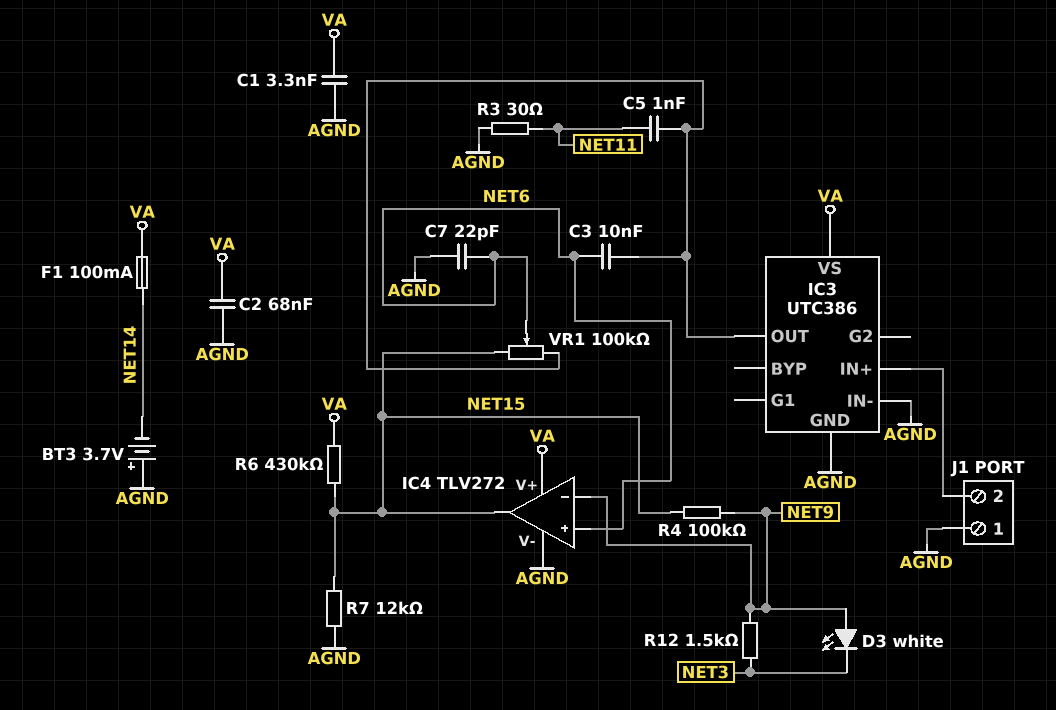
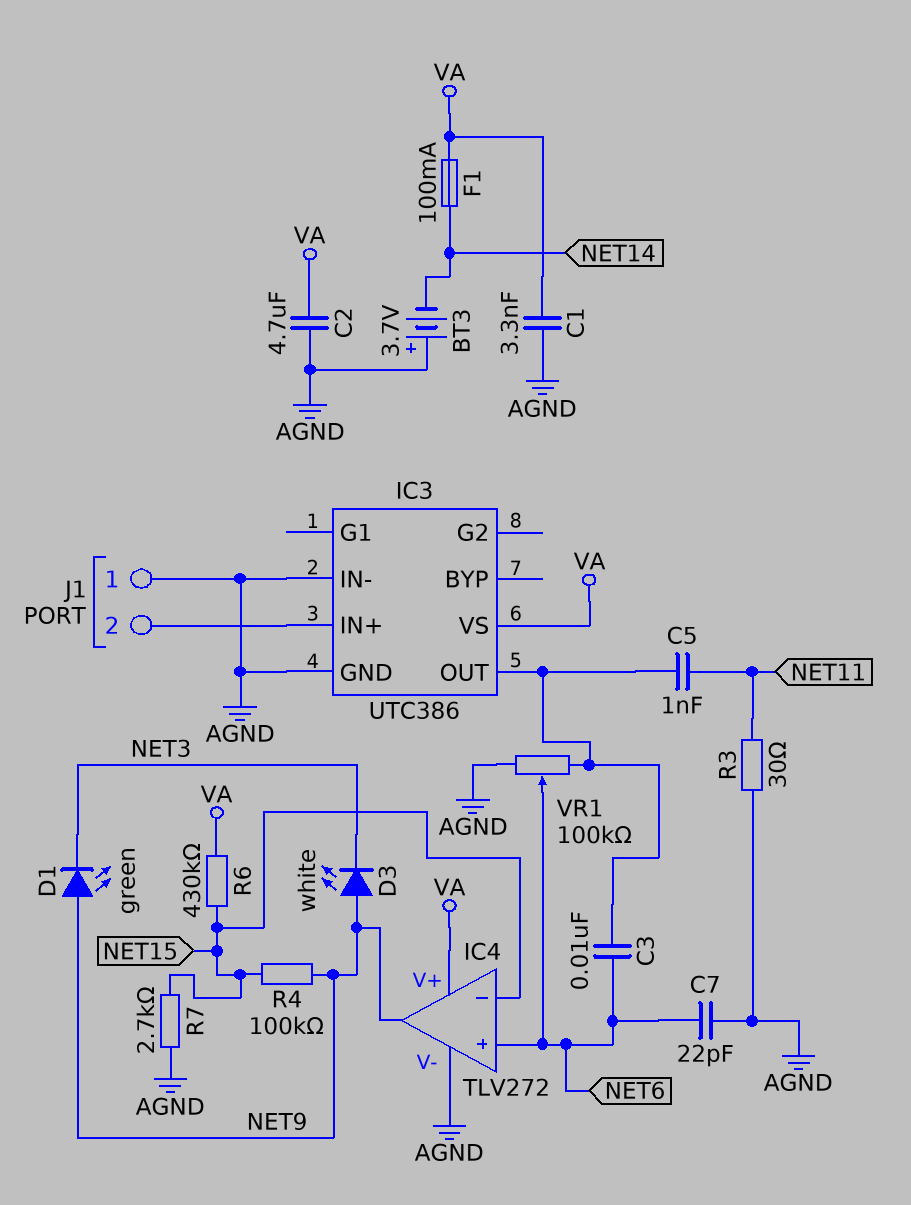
C2: 68nF (AGND, VA) -> 4.7uF (AGND, VA)
D1: none -> LED green (A NET9, K NET3)
IC4 pin in-: NET9 -> NET15
IC4 pin out: NET15 -> NET9
R7: 12k (AGND, NET15) -> 2.7k (AGND, NET15)
R12: 1.5k (NET3, NET9) -> none
VR1: 100k (IC3/OUT, NET15, wiper NET6) -> 100k (AGND, IC3/OUT, wiper NET6)

